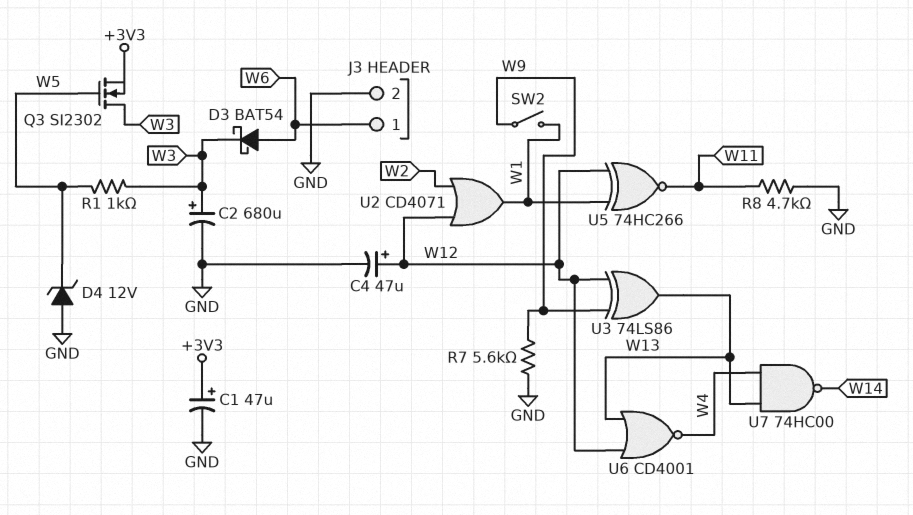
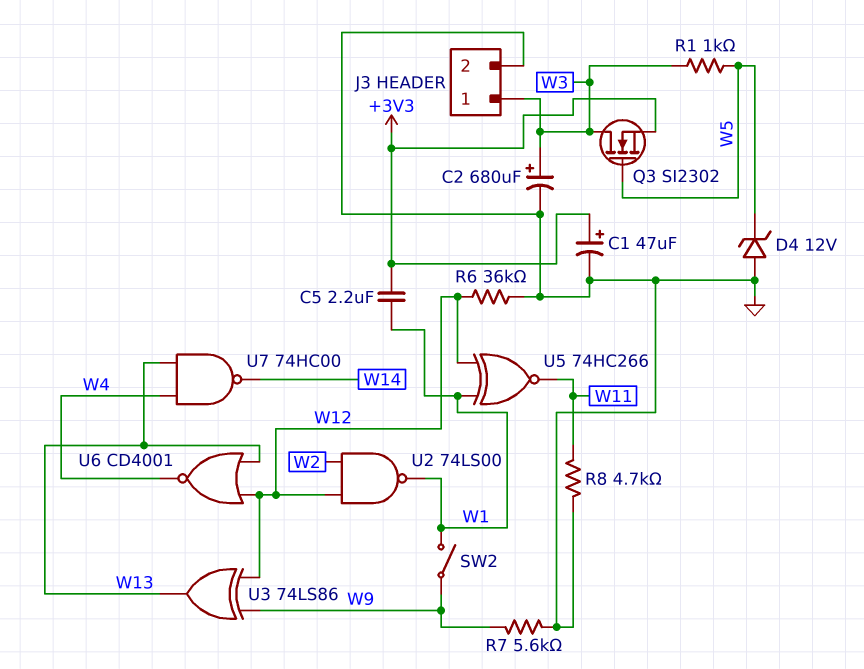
C4: 47uF (plus W12, minus GND) -> none
C5: none -> 2.2uF (+3V3, W1)
D3: schottky BAT54 (A W6, K W3) -> none
J3 pin 1: W6 -> W3
R6: none -> 36k (GND, W12)
U2: OR CD4071 (in W2, in W12, out W1) -> NAND 74LS00 (in W2, in W12, out W1)

